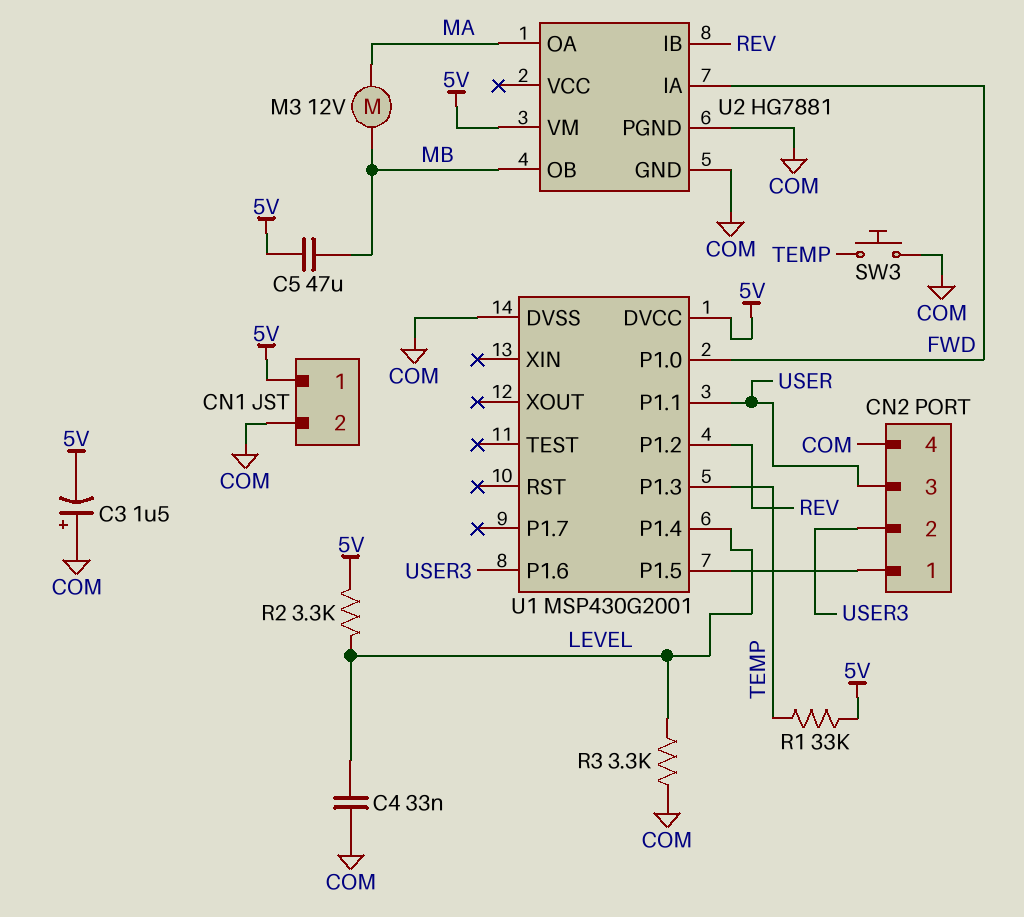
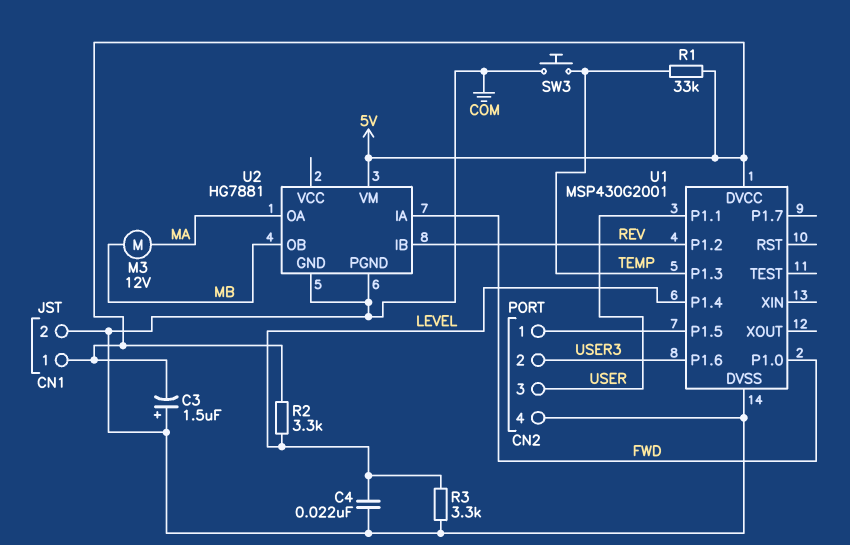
C4: 33nF (COM, LEVEL) -> 22nF (COM, LEVEL)
C5: 47uF (5V, MB) -> none

